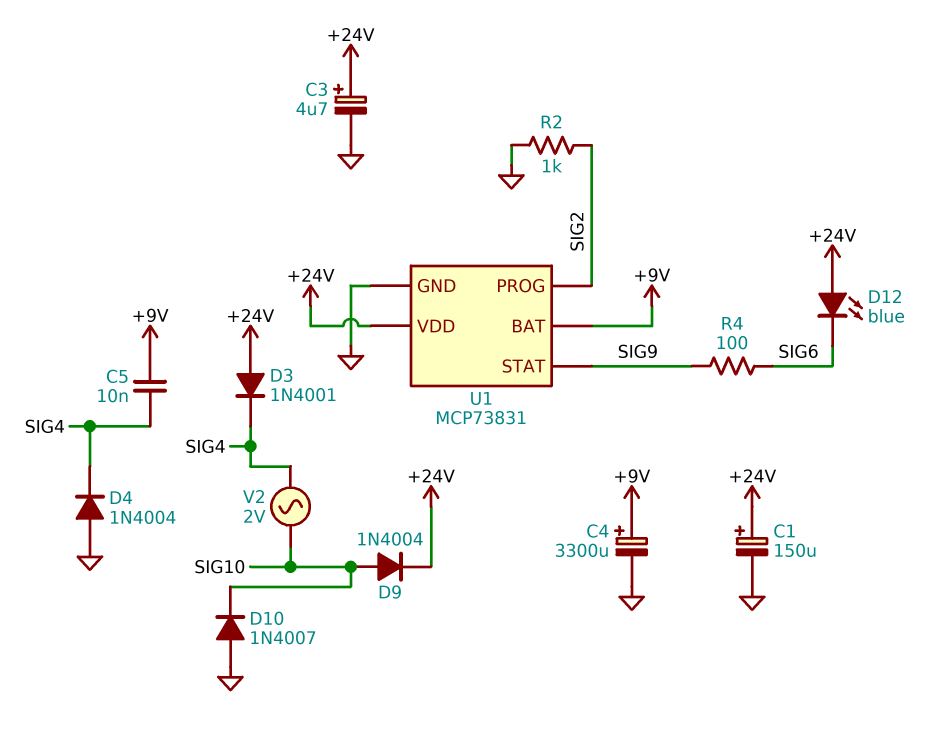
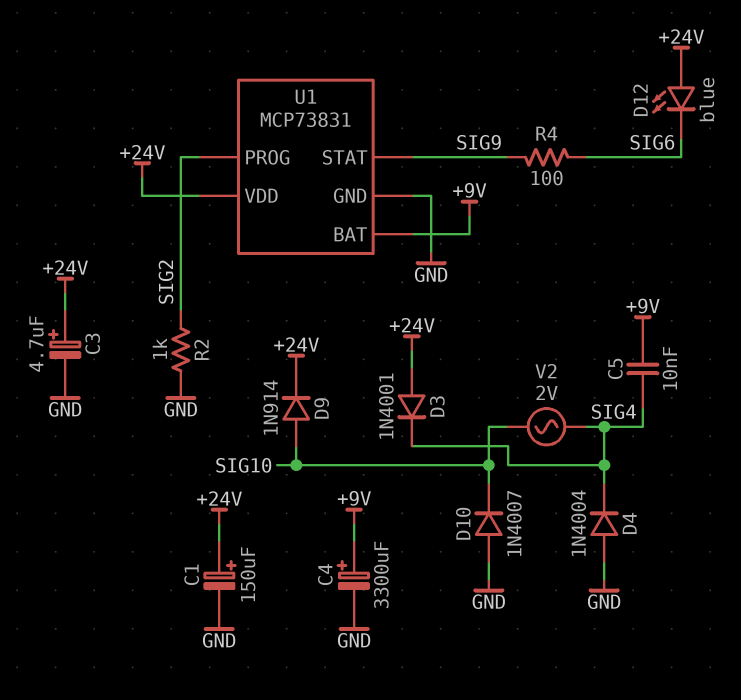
D9: diode 1N4004 (A SIG10, K +24V) -> diode 1N914 (A SIG10, K +24V)

